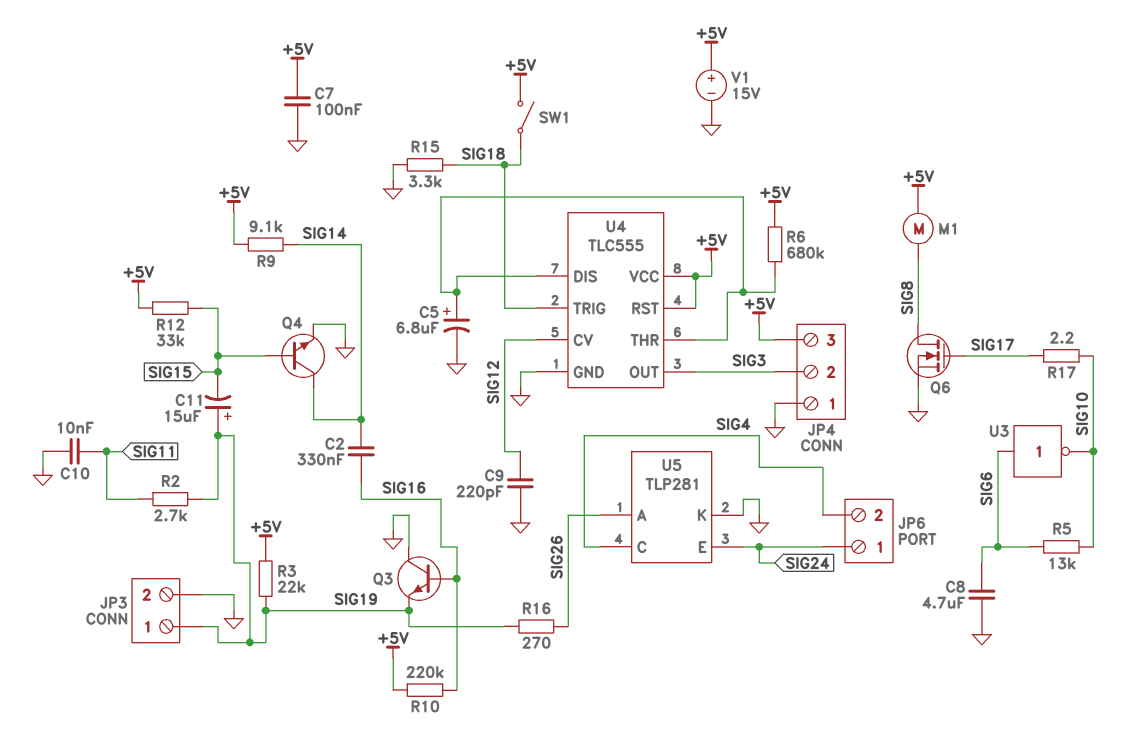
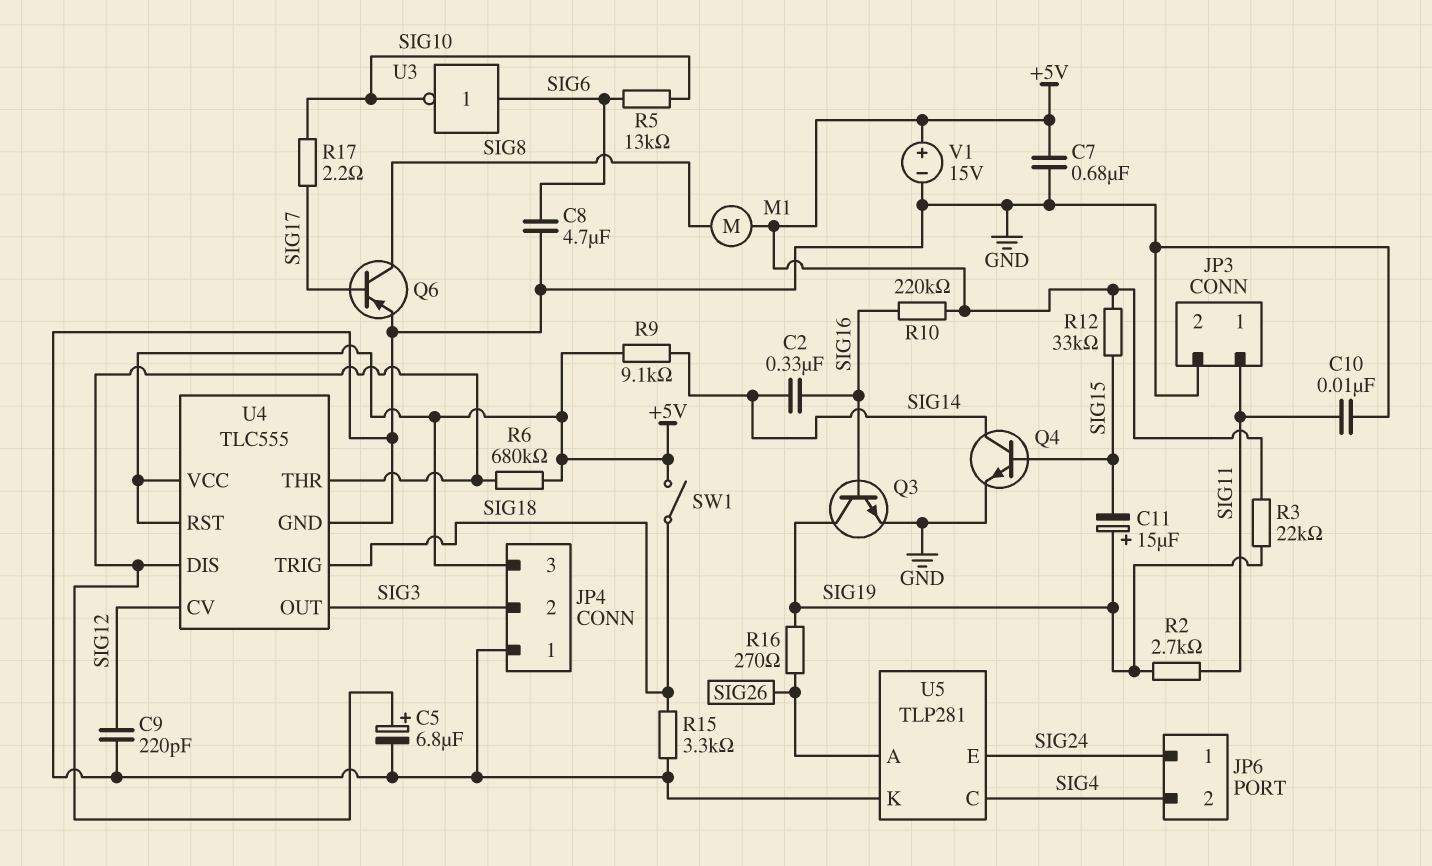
C7: 100nF (+5V, GND) -> 680nF (+5V, GND)
JP3 pin 1: SIG19 -> SIG11
Q3: NPN (B SIG16, C GND, E SIG19) -> NPN (B SIG16, C SIG19, E GND)
Q6: NMOS (G SIG17, D SIG8, S GND) -> PNP (B SIG17, C SIG8, E GND)

